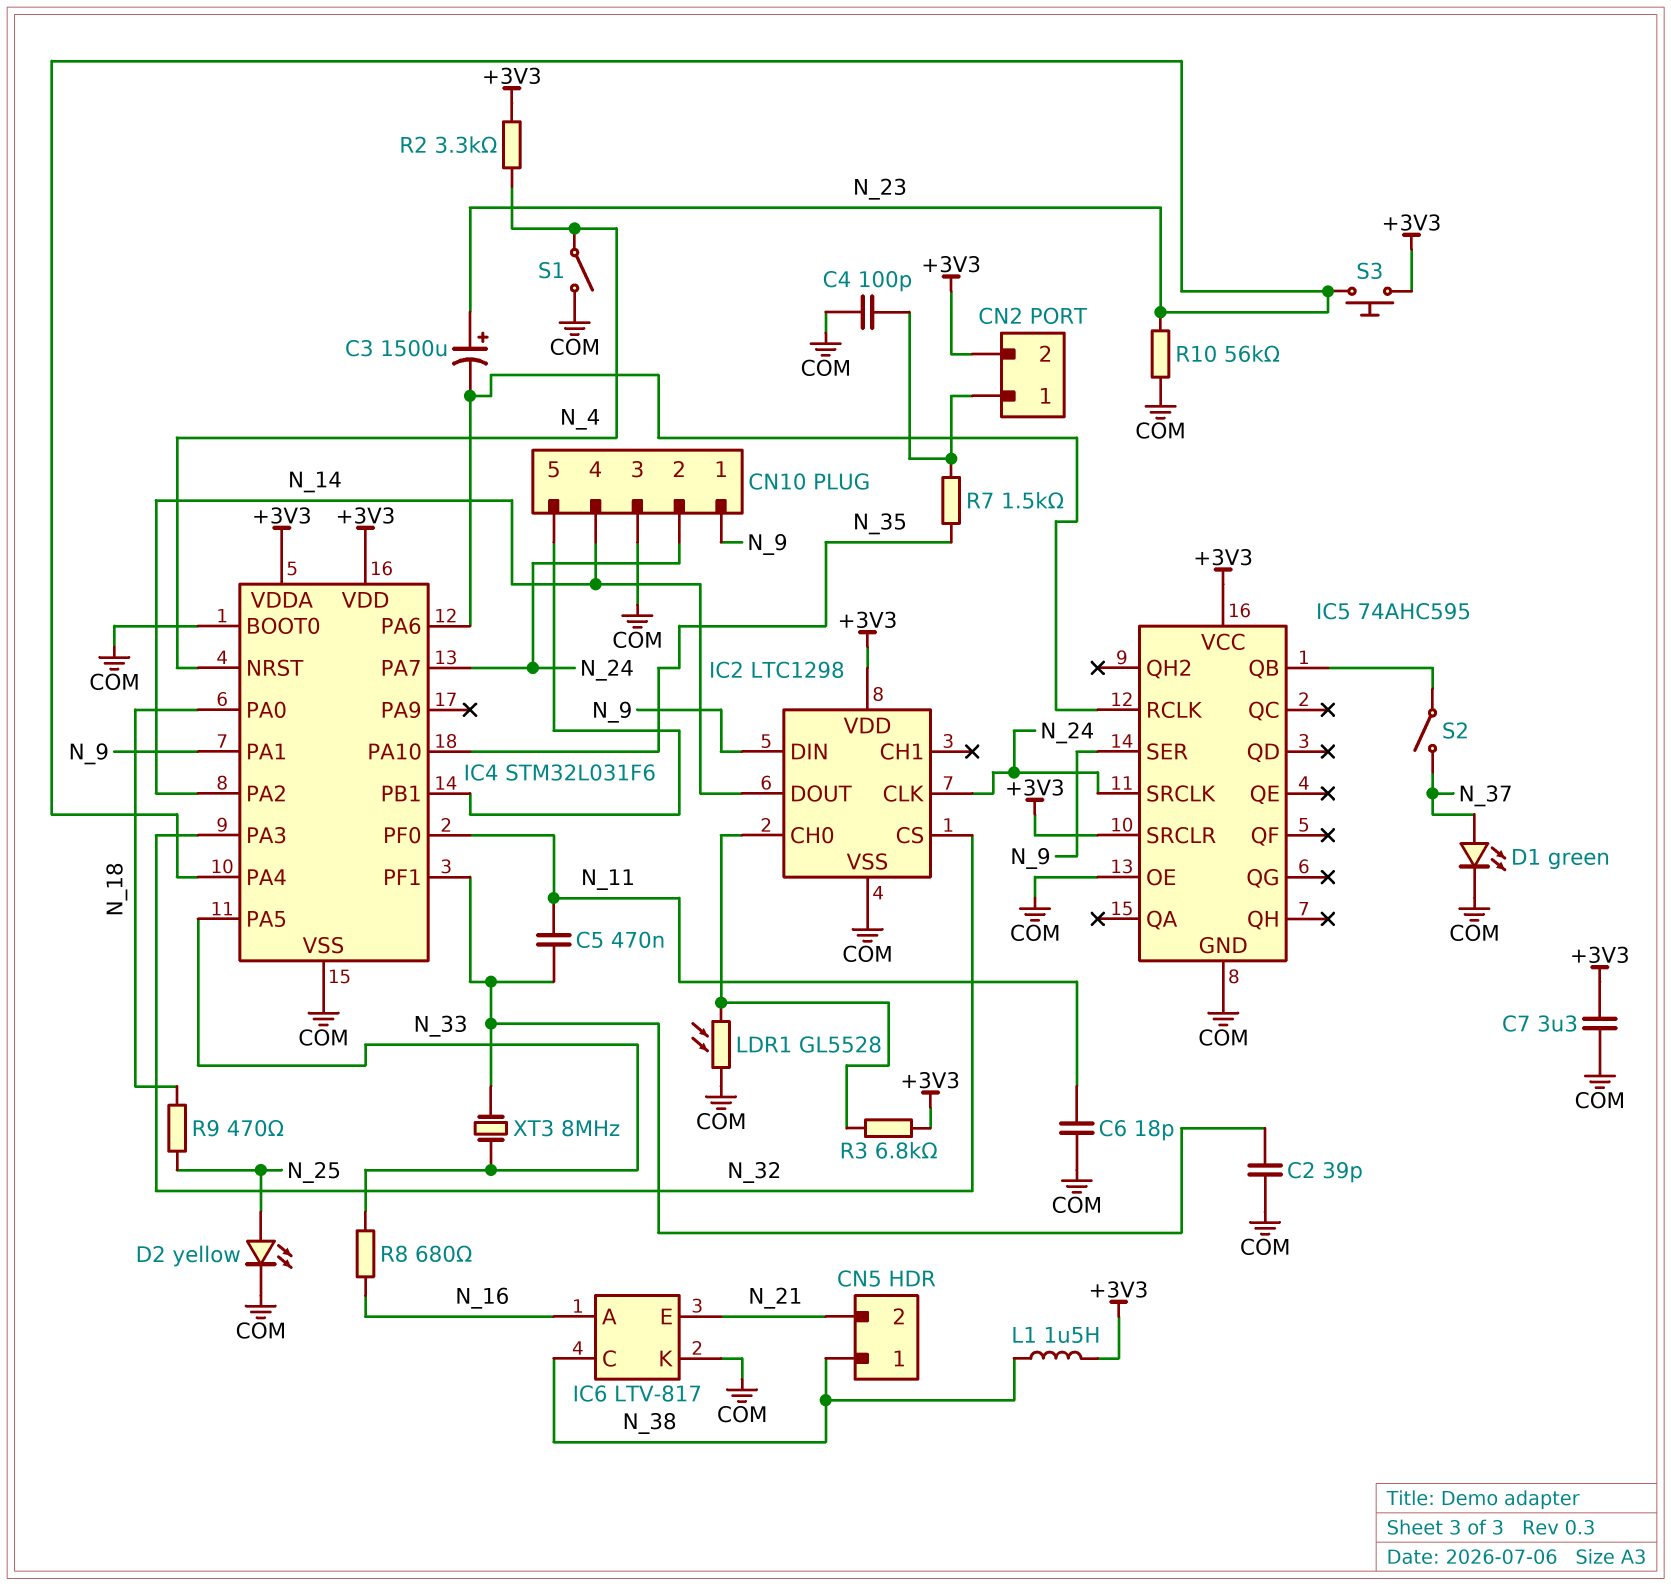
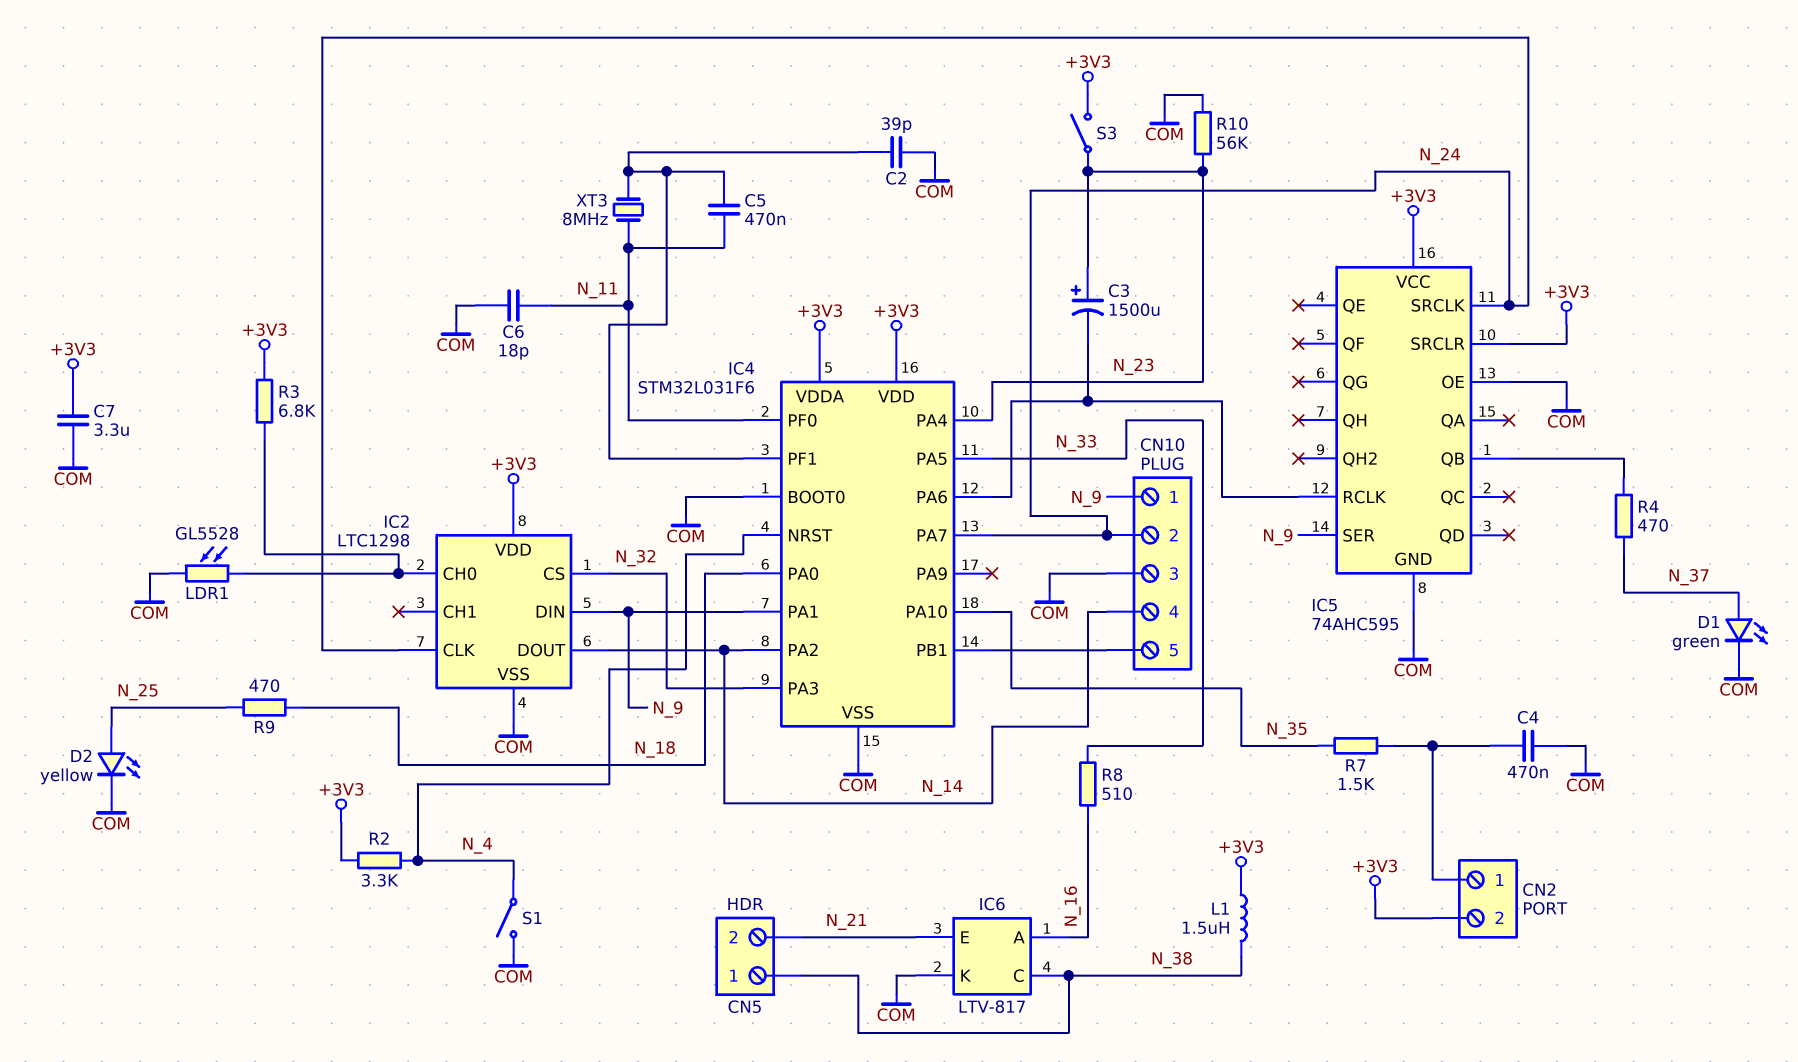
C4: 100pF (CN2/1, COM) -> 470nF (CN2/1, COM)
R4: none -> 470 (IC5/QB, N_37)
R8: 680 (N_16, N_33) -> 510 (N_16, N_33)
S2: switch (IC5/QB, N_37) -> none
S3: button (+3V3, N_23) -> switch (+3V3, N_23)
XT3: 8MHz (IC4/PF1, N_33) -> 8MHz (IC4/PF1, N_11)

